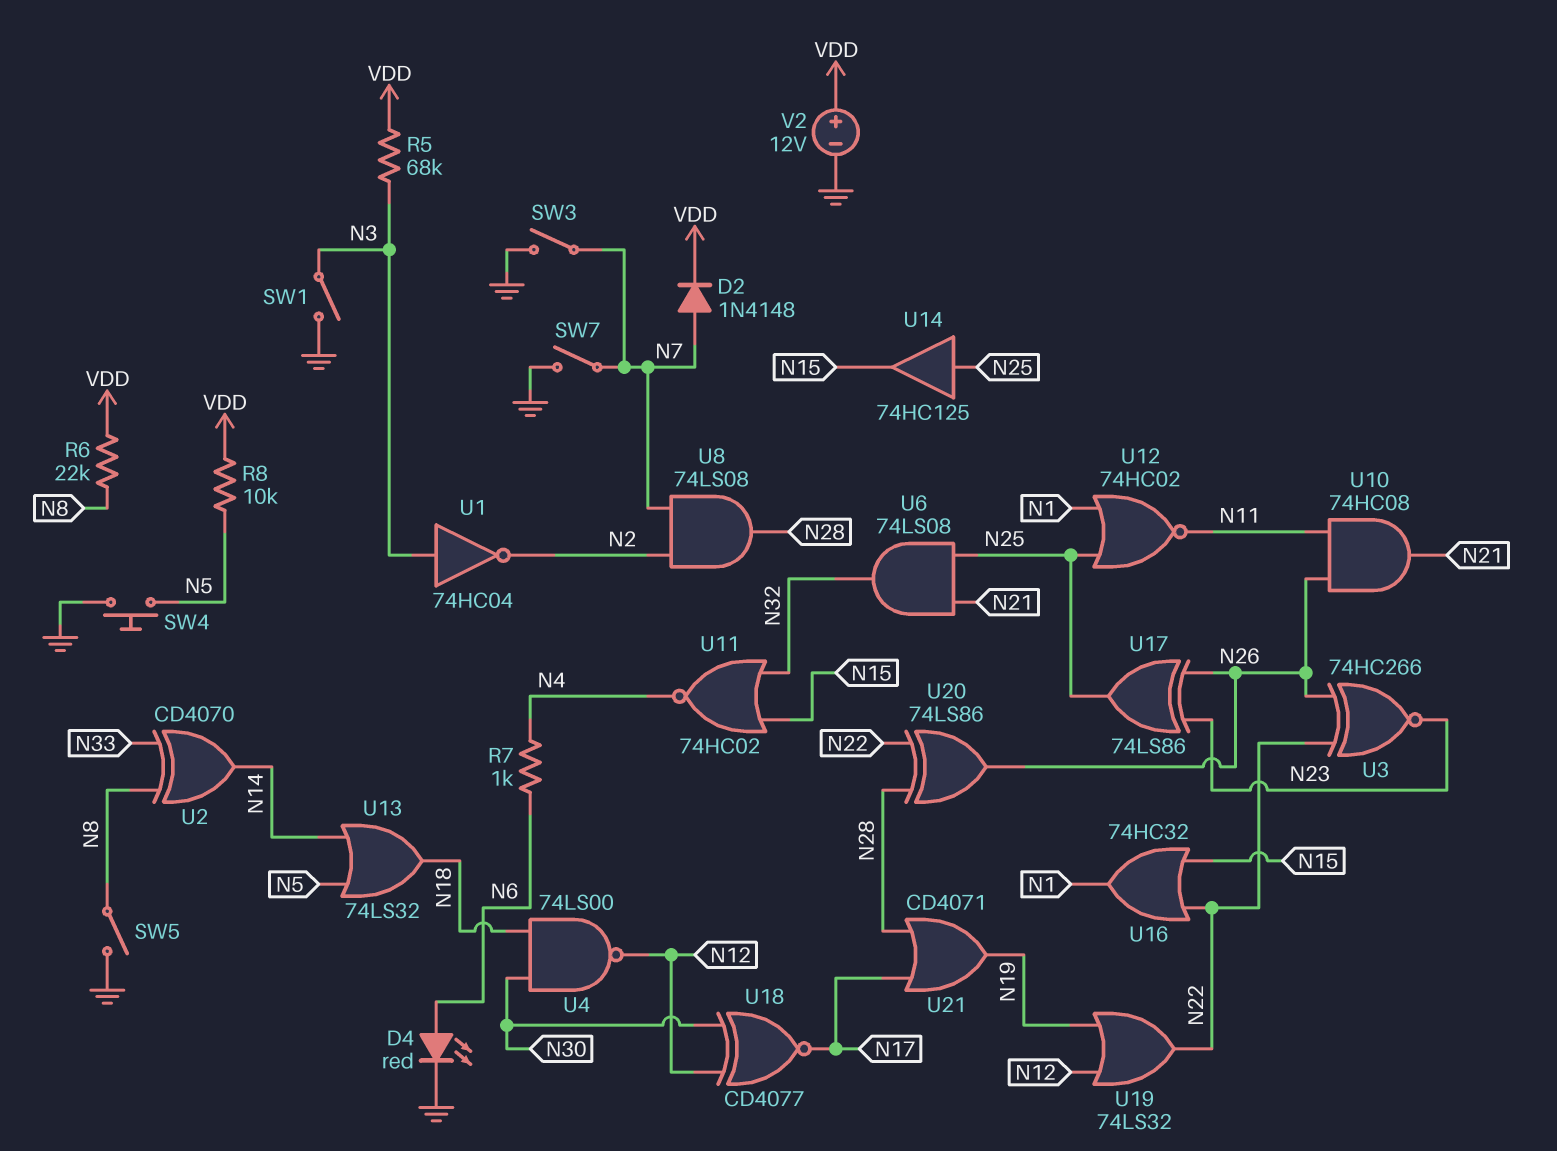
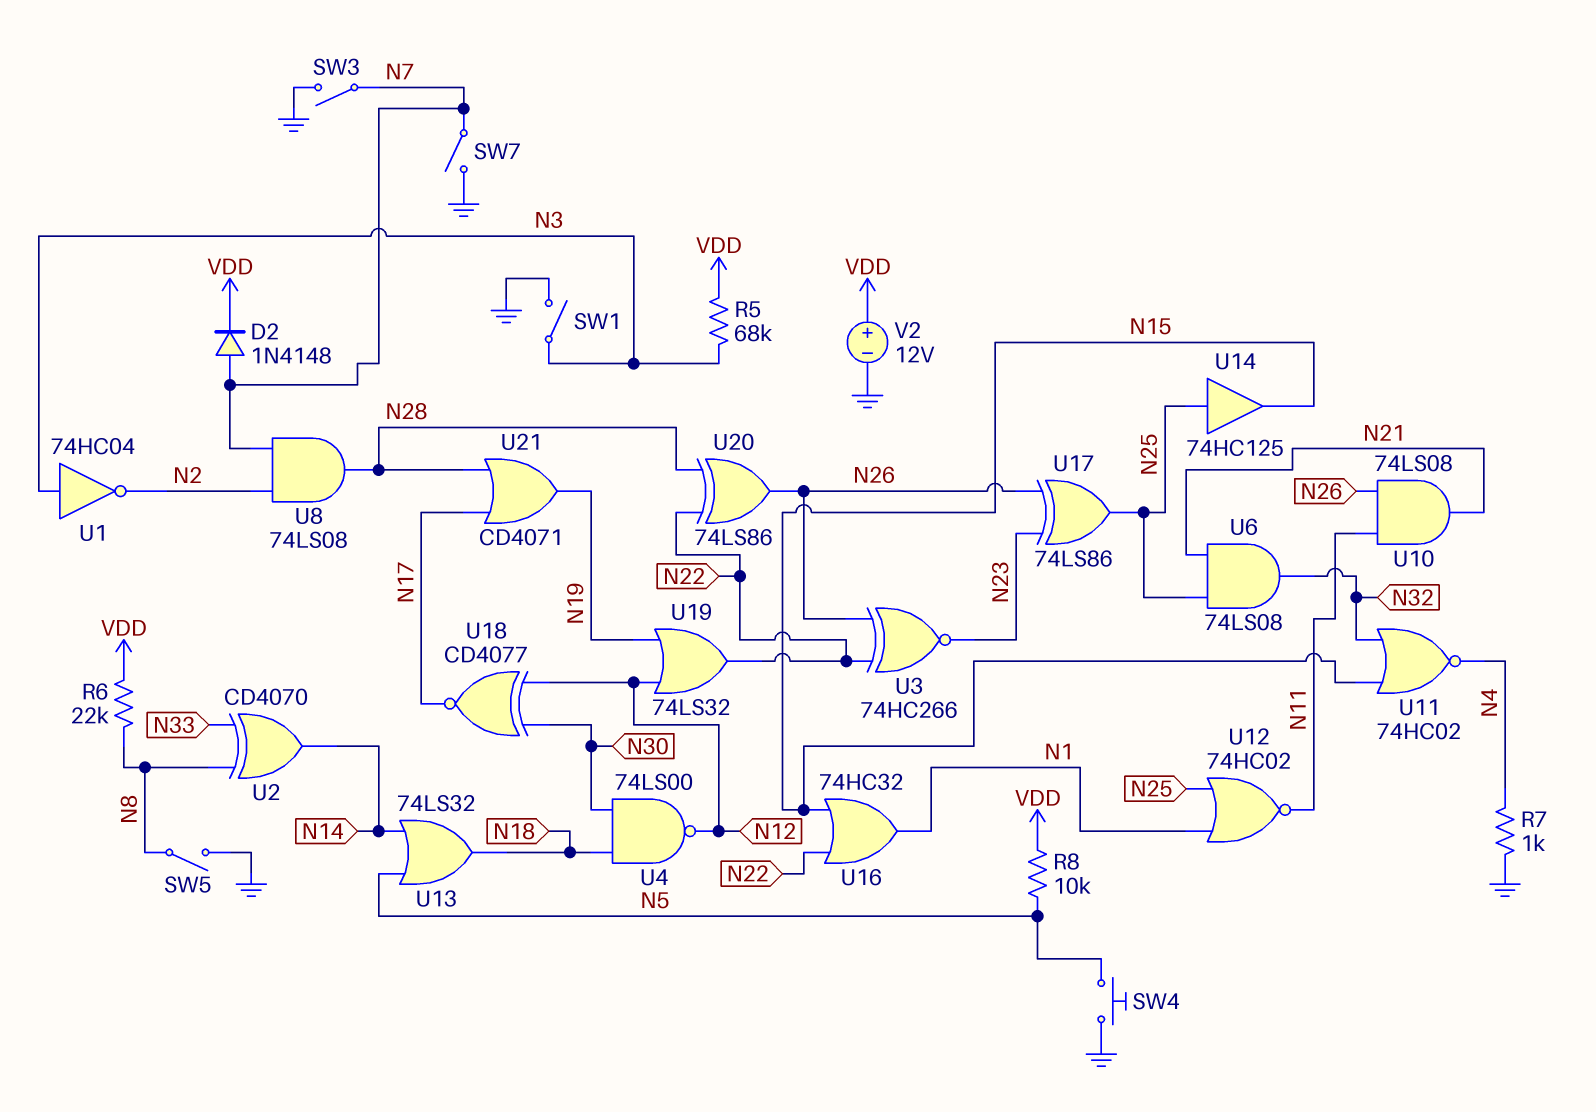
D4: LED red (A N6, K GND) -> none
R7: 1k (N4, N6) -> 1k (GND, N4)
U10: AND 74HC08 (in N11, in N26, out N21) -> AND 74LS08 (in N11, in N26, out N21)

